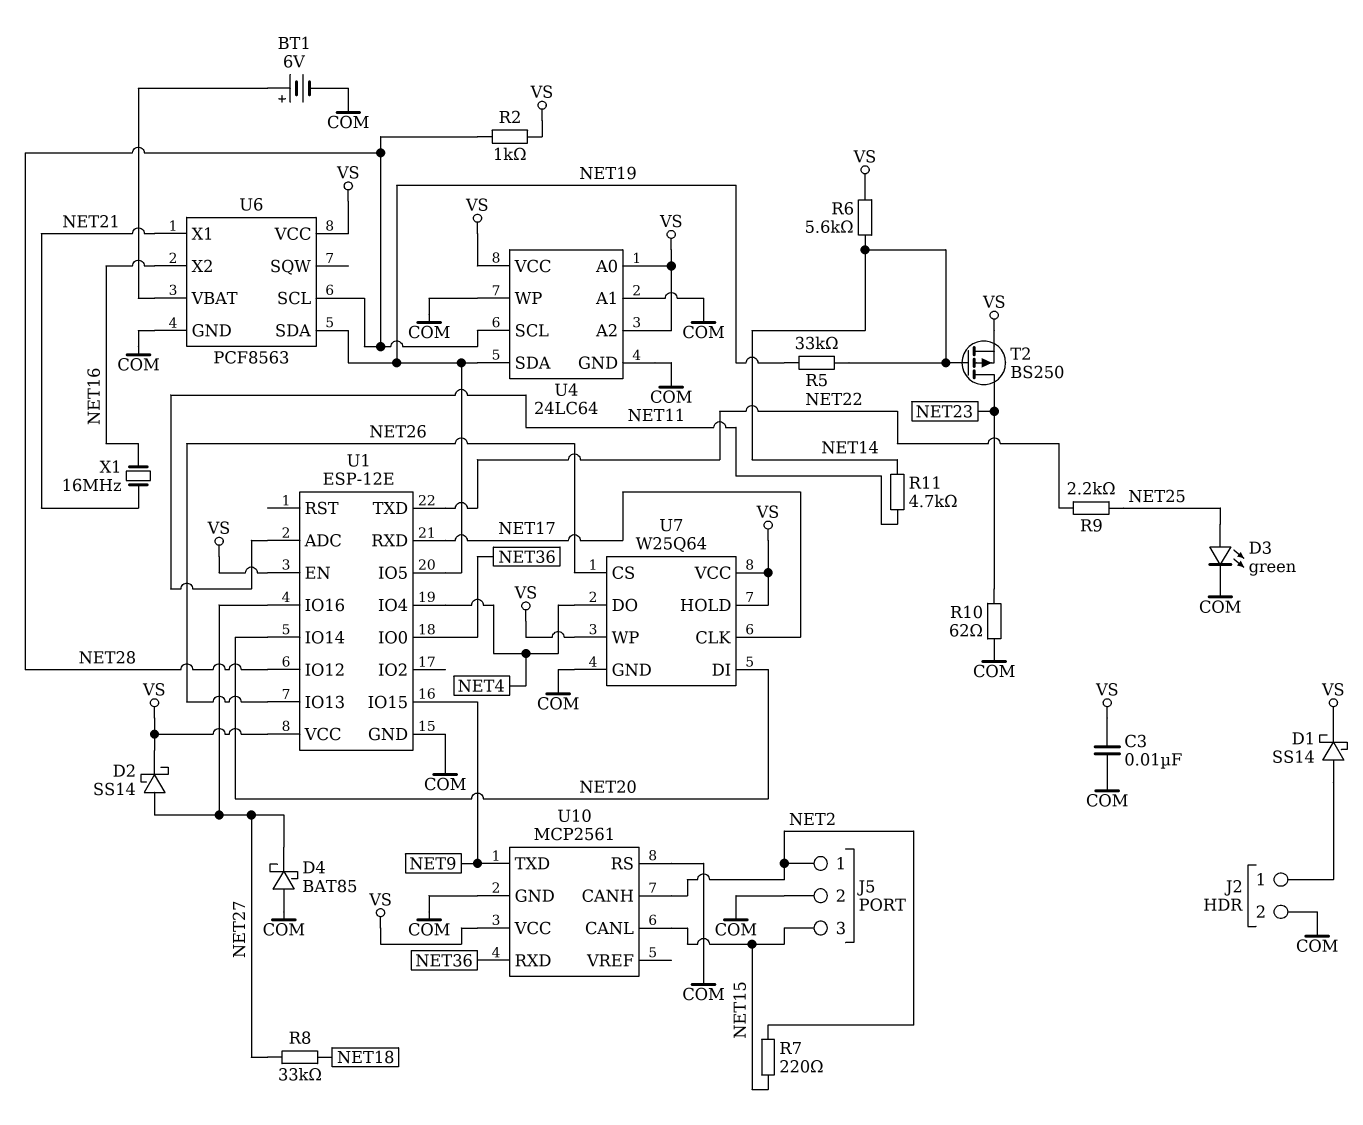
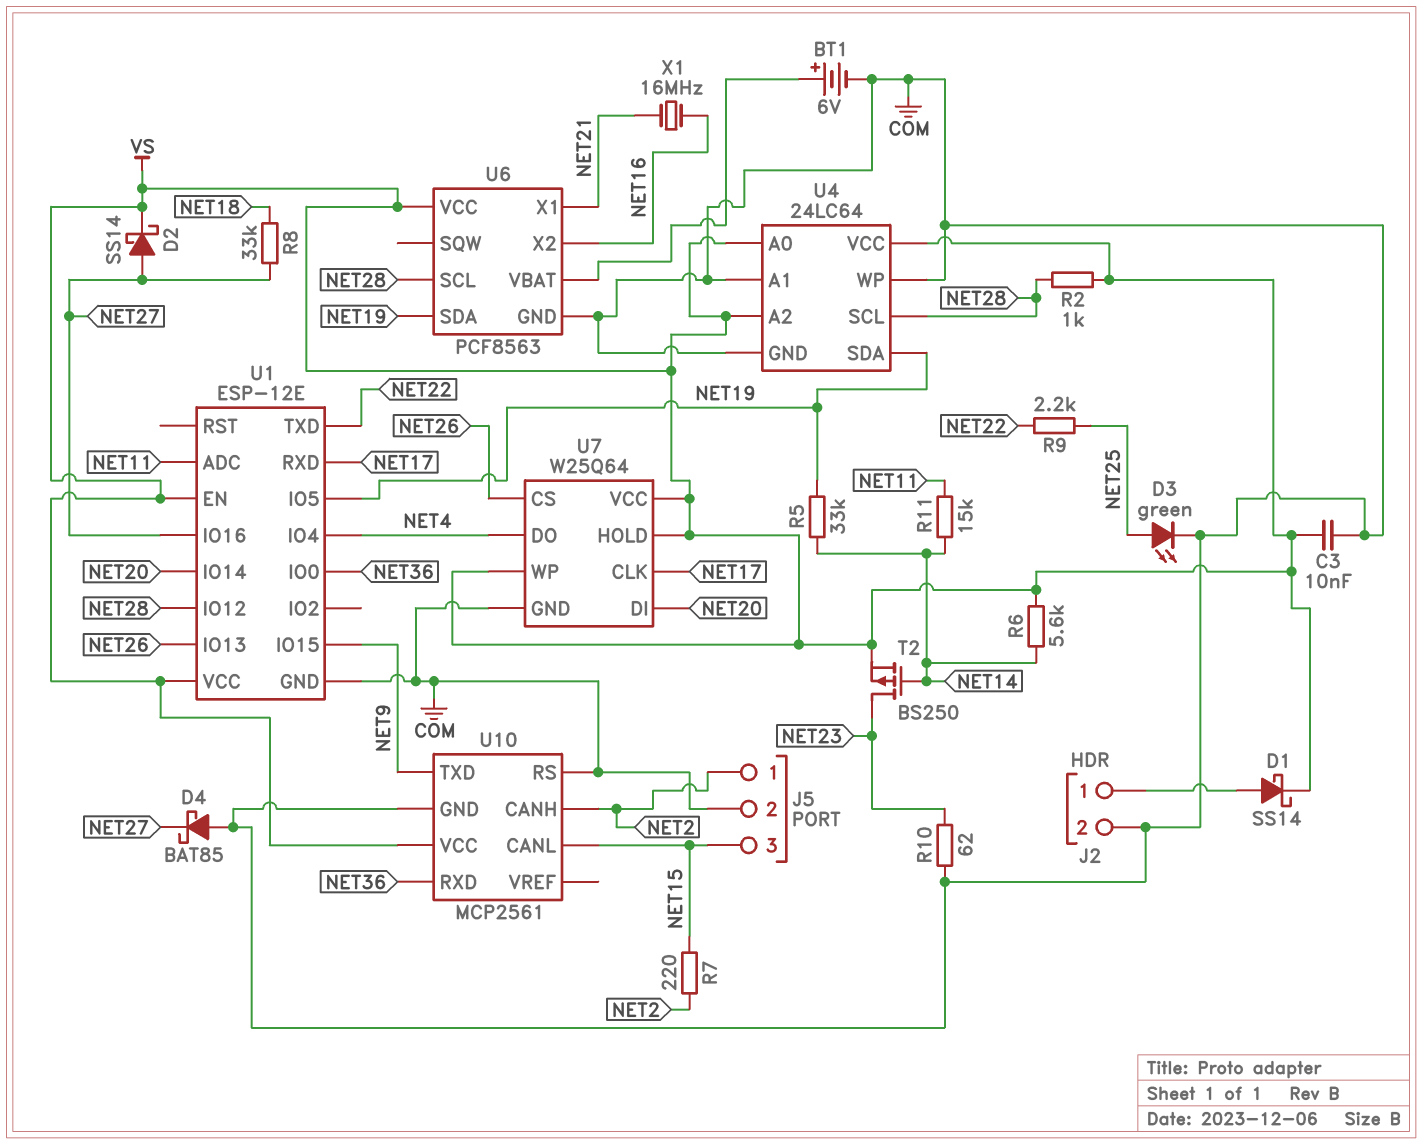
R11: 4.7k (NET11, NET14) -> 15k (NET11, NET14)

